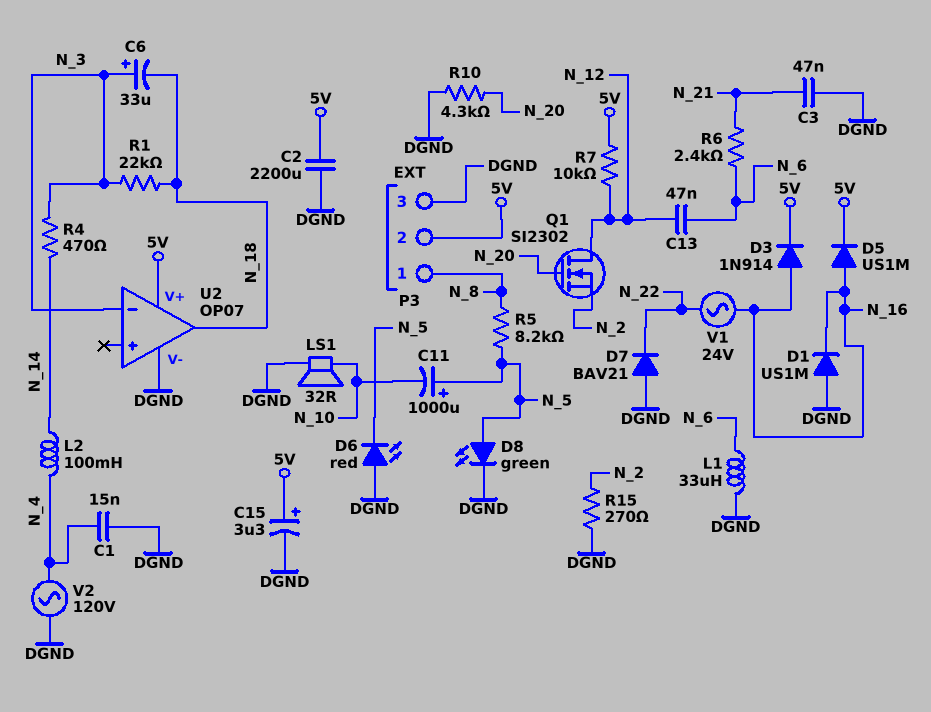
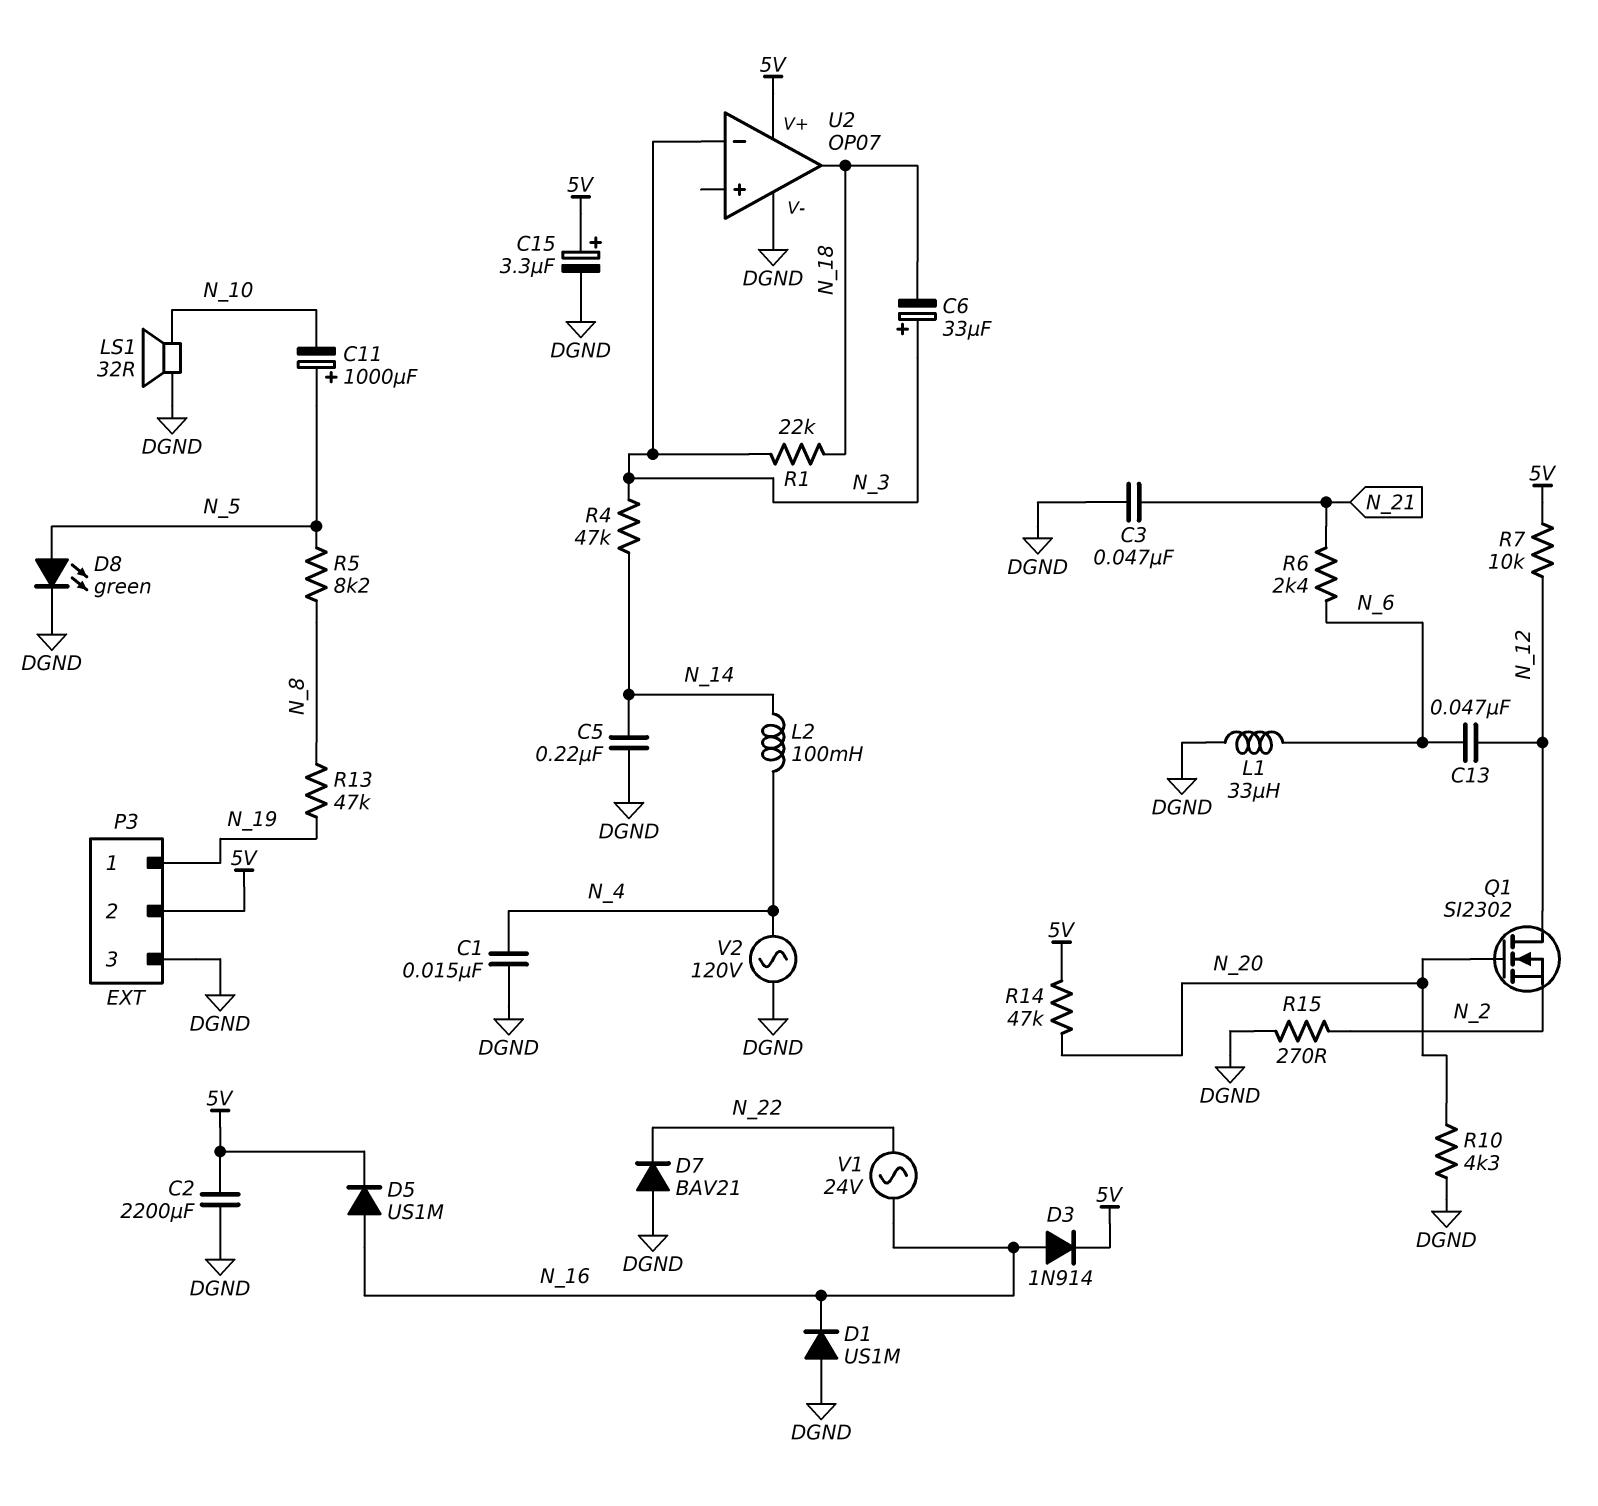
C5: none -> 220nF (DGND, N_14)
D6: LED red (A DGND, K N_5) -> none
P3 pin 1: N_8 -> N_19
R4: 470 (N_3, N_14) -> 47k (N_3, N_14)
R13: none -> 47k (N_8, N_19)
R14: none -> 47k (5V, N_20)

